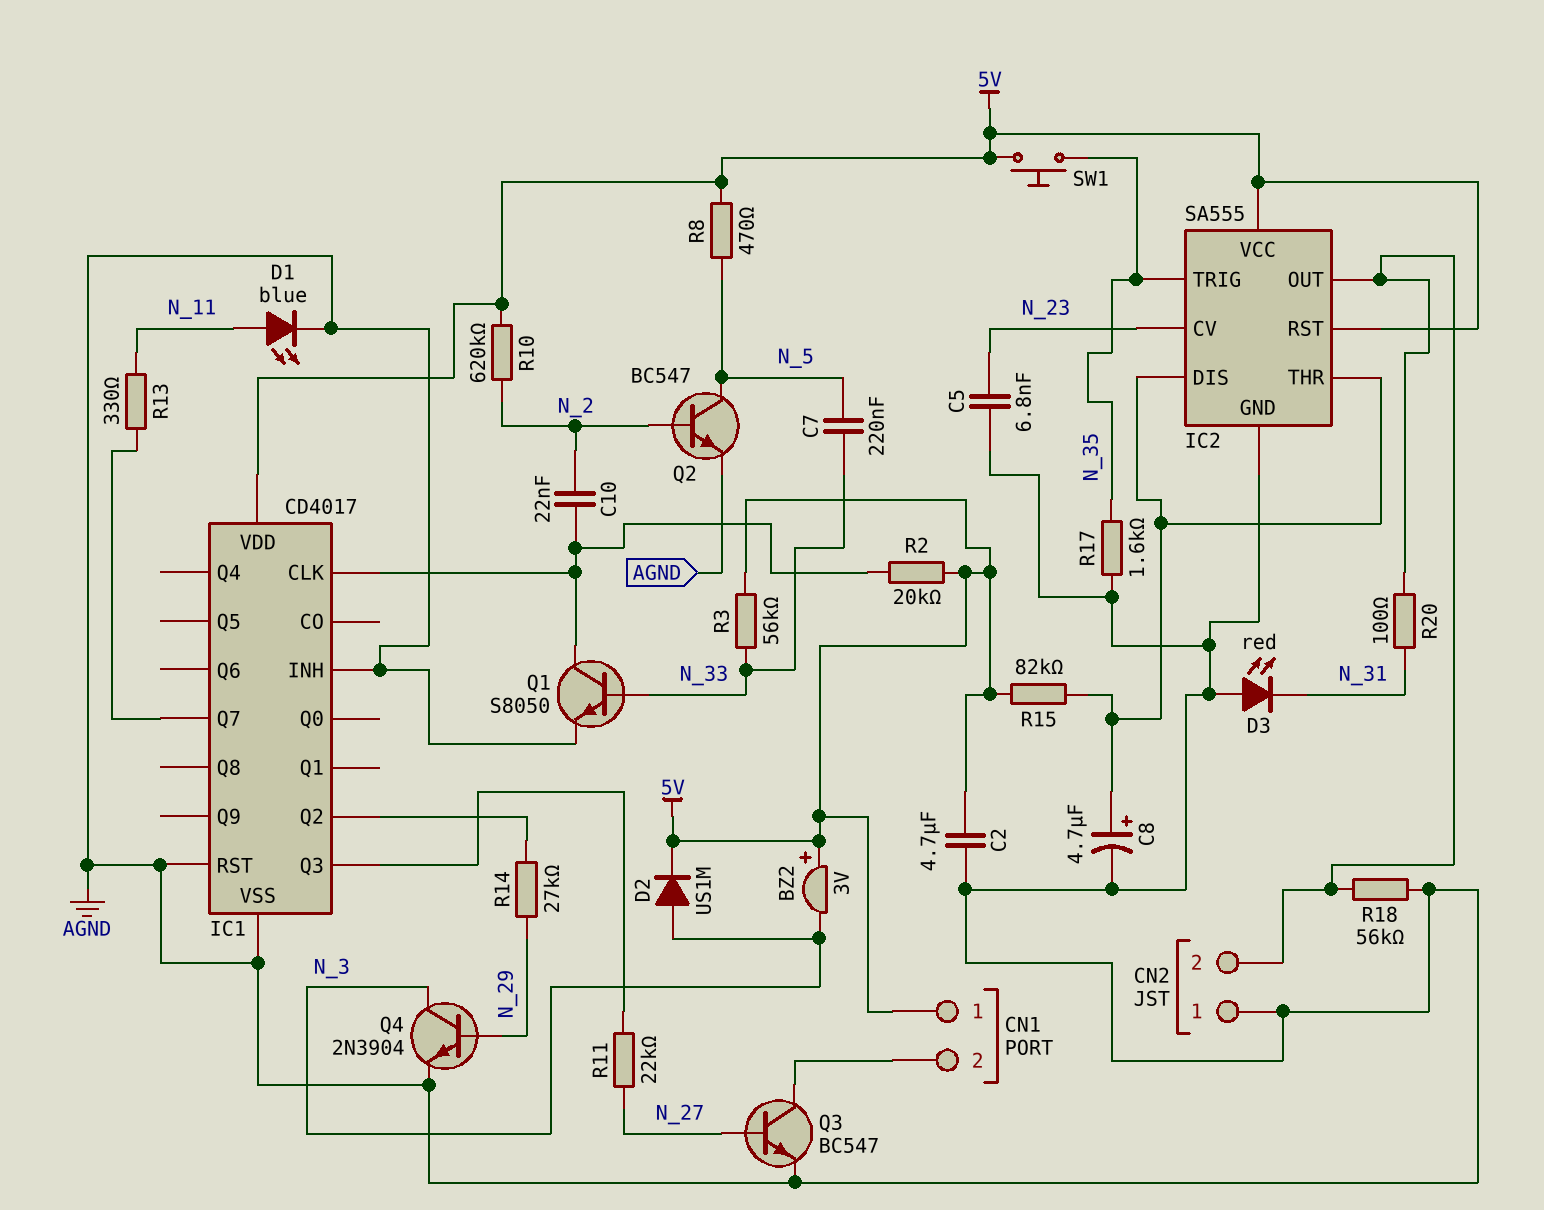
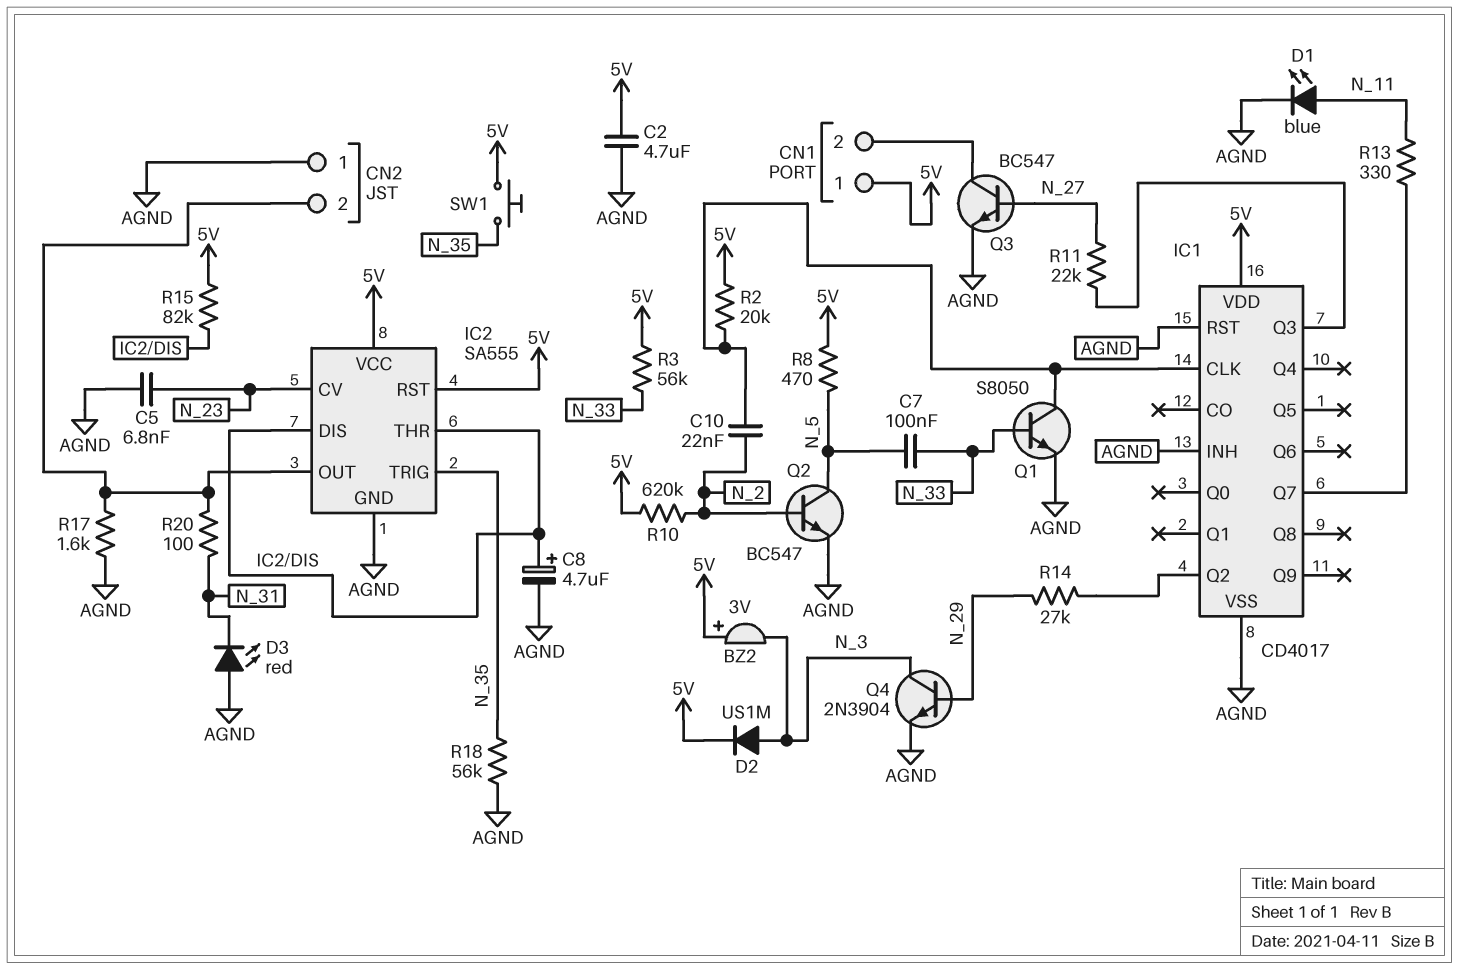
C7: 220nF (N_5, N_33) -> 100nF (N_5, N_33)
R17: 1.6k (AGND, N_35) -> 1.6k (AGND, CN2/2)
R18: 56k (AGND, CN2/2) -> 56k (AGND, N_35)

